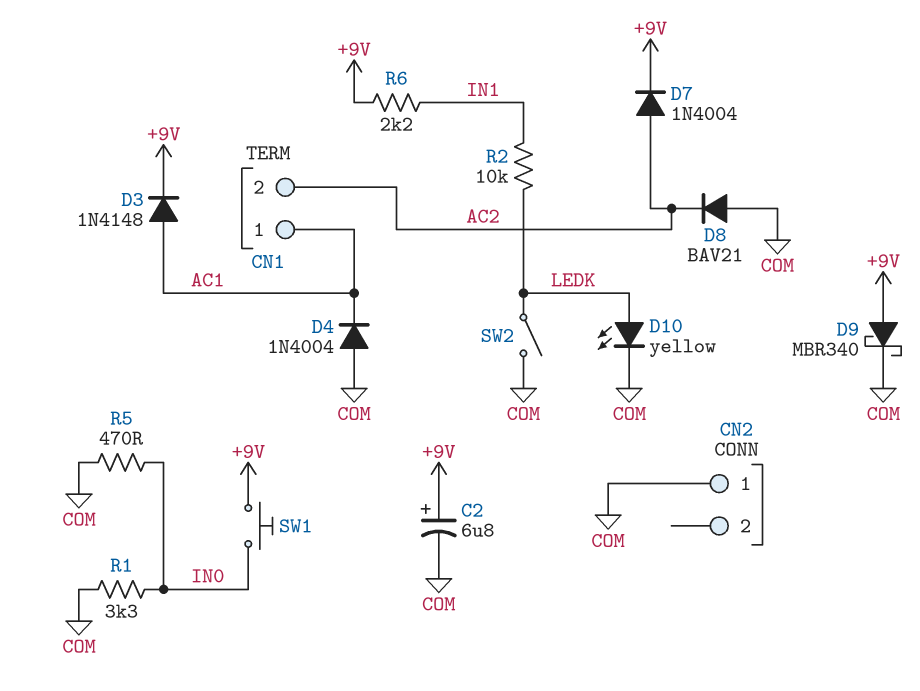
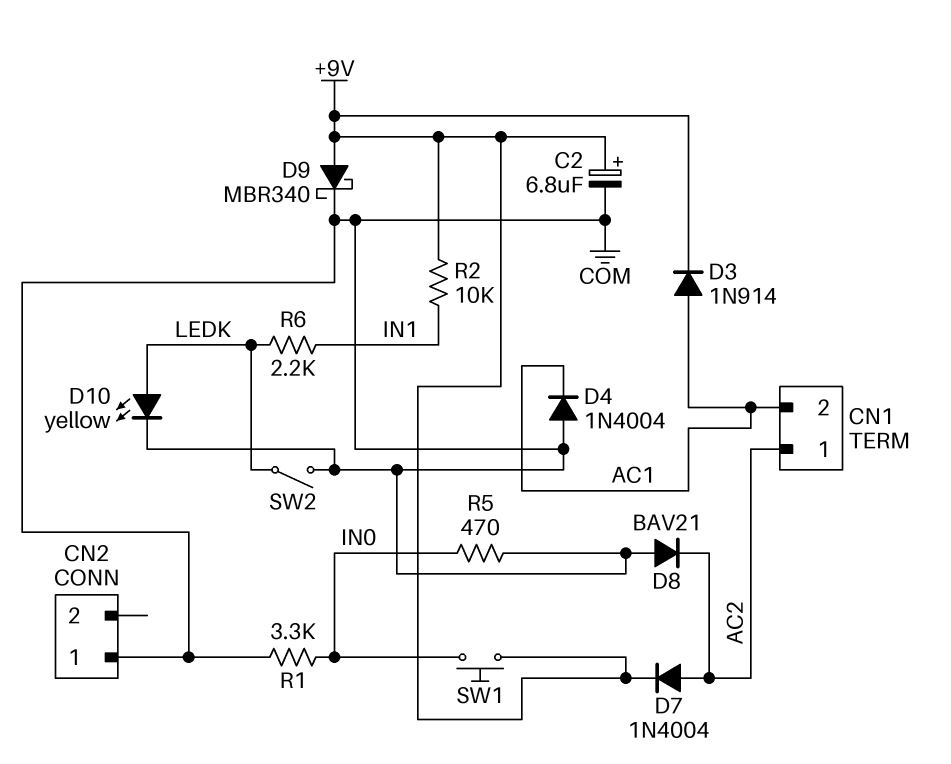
CN1 pin 1: AC1 -> AC2
CN1 pin 2: AC2 -> AC1
D3: diode 1N4148 (A AC1, K +9V) -> diode 1N914 (A AC1, K +9V)
R2: 10k (IN1, LEDK) -> 10k (+9V, IN1)
R6: 2.2k (+9V, IN1) -> 2.2k (IN1, LEDK)

